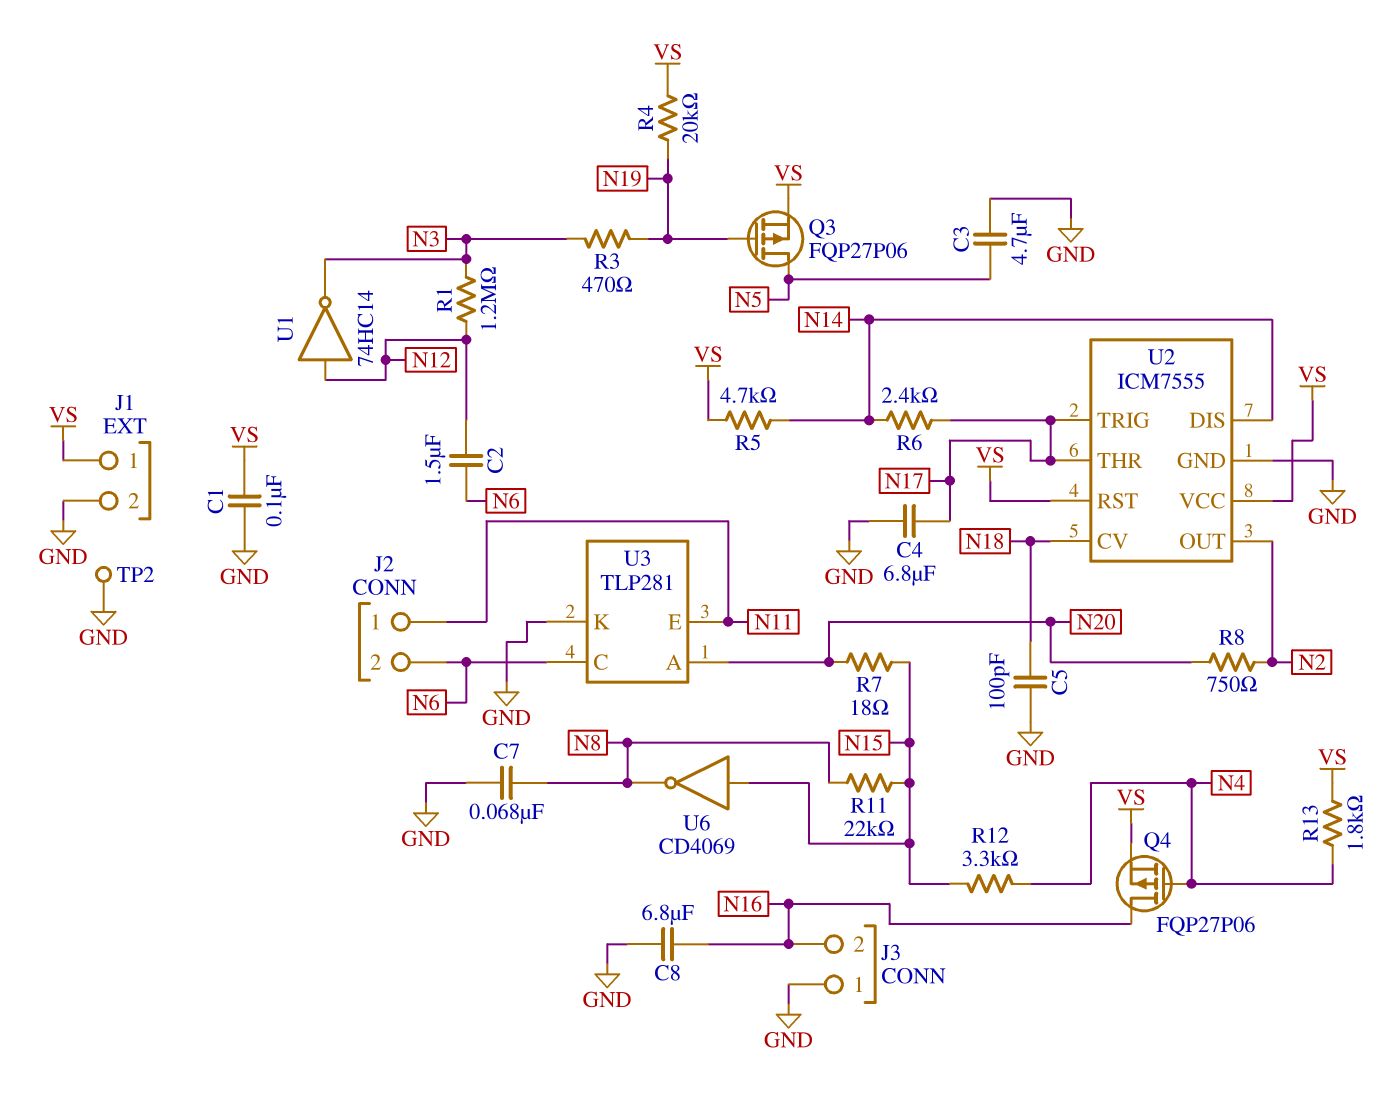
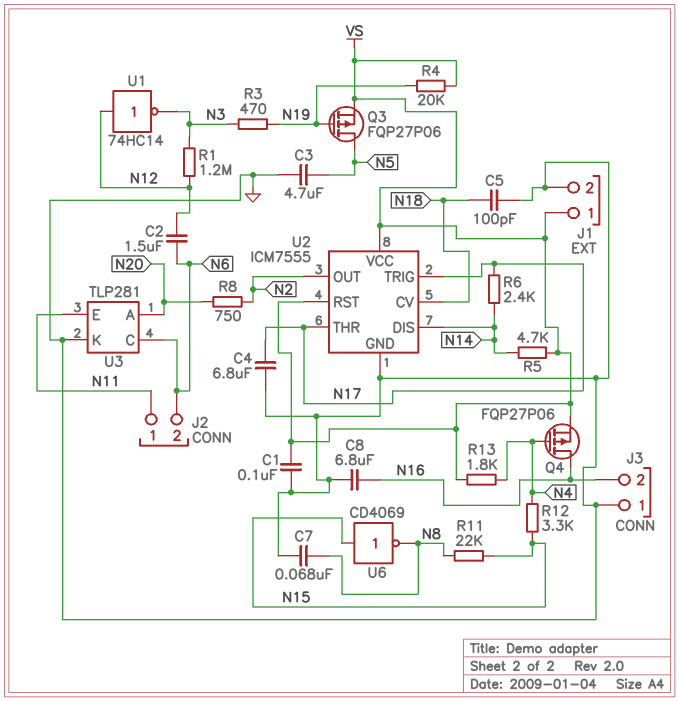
R7: 18 (N15, N20) -> none
TP2: test point (GND) -> none

